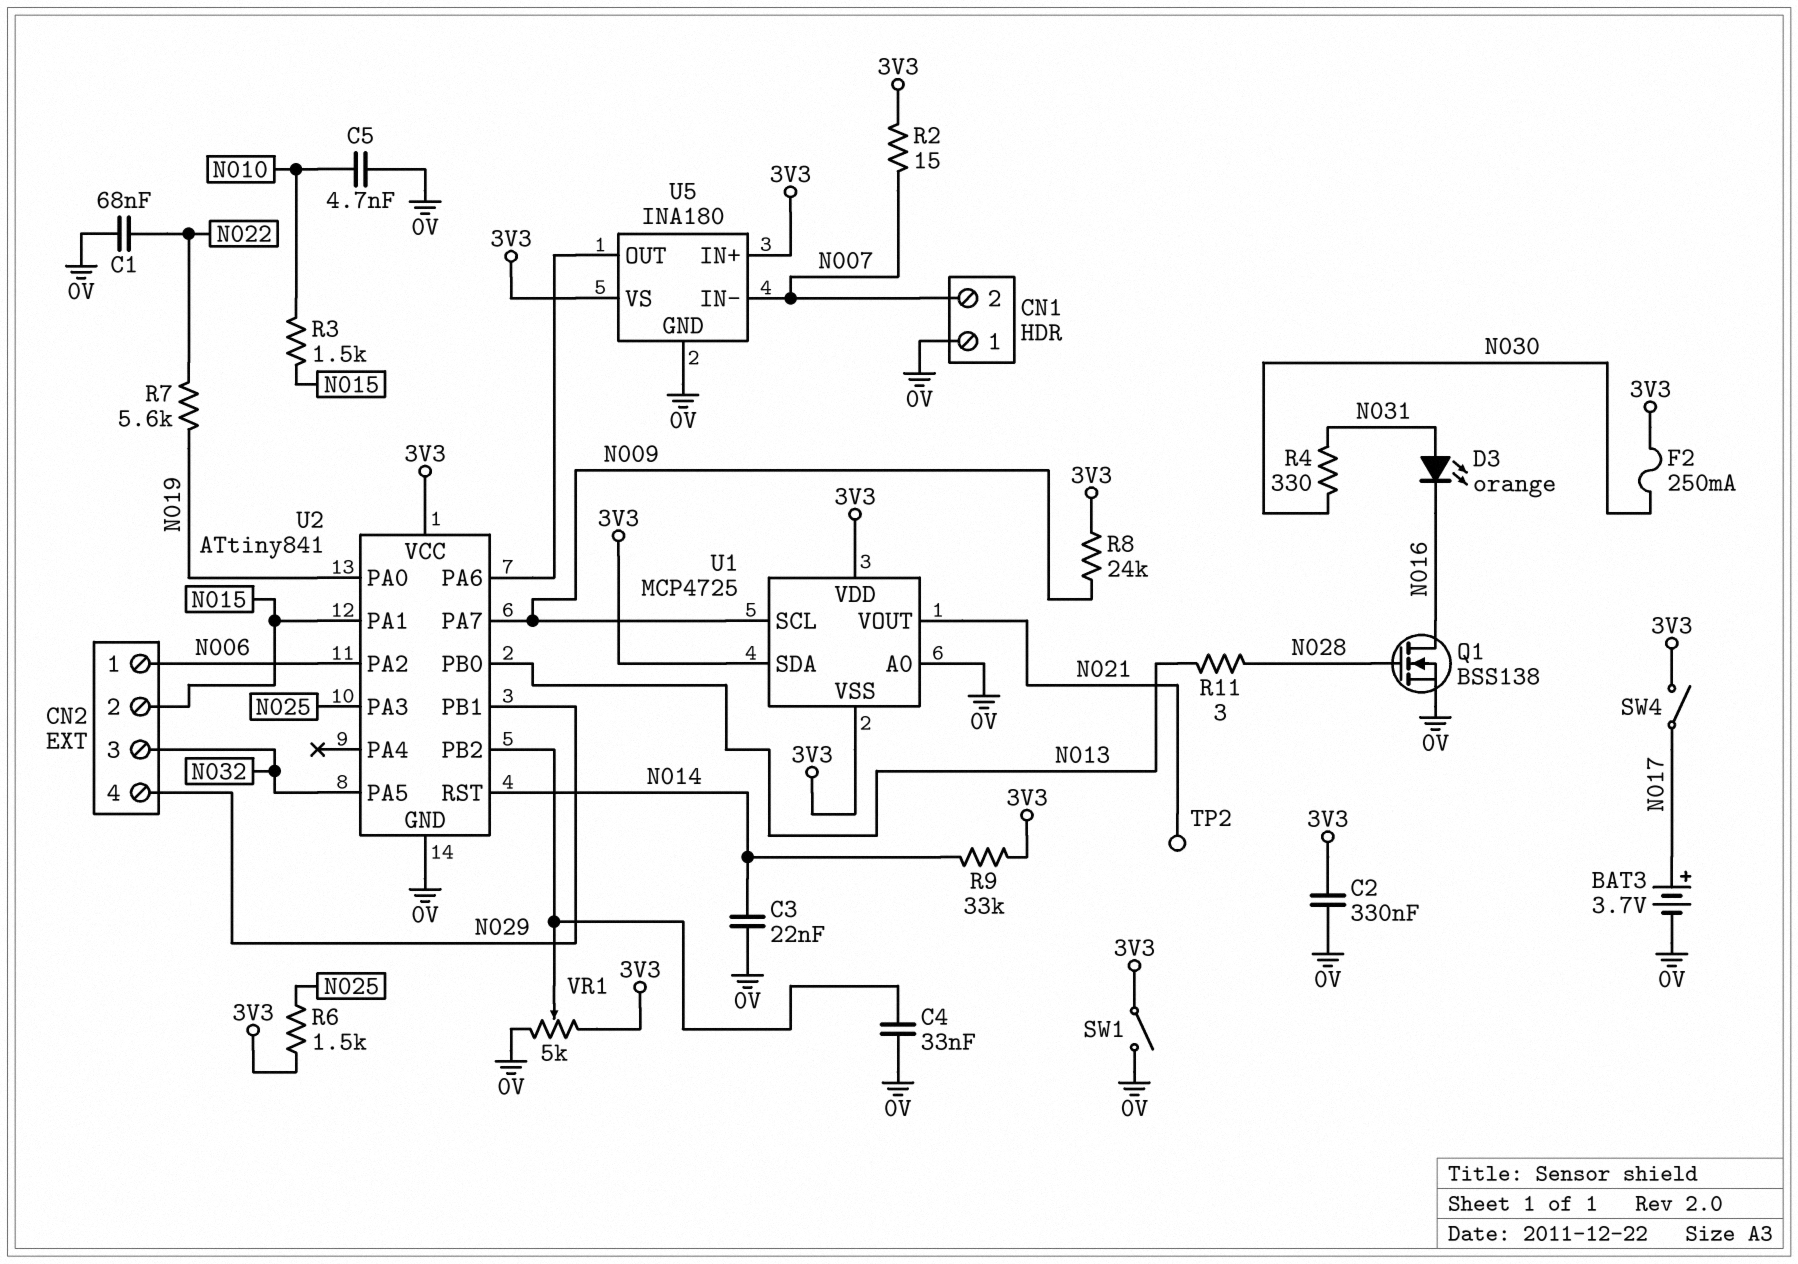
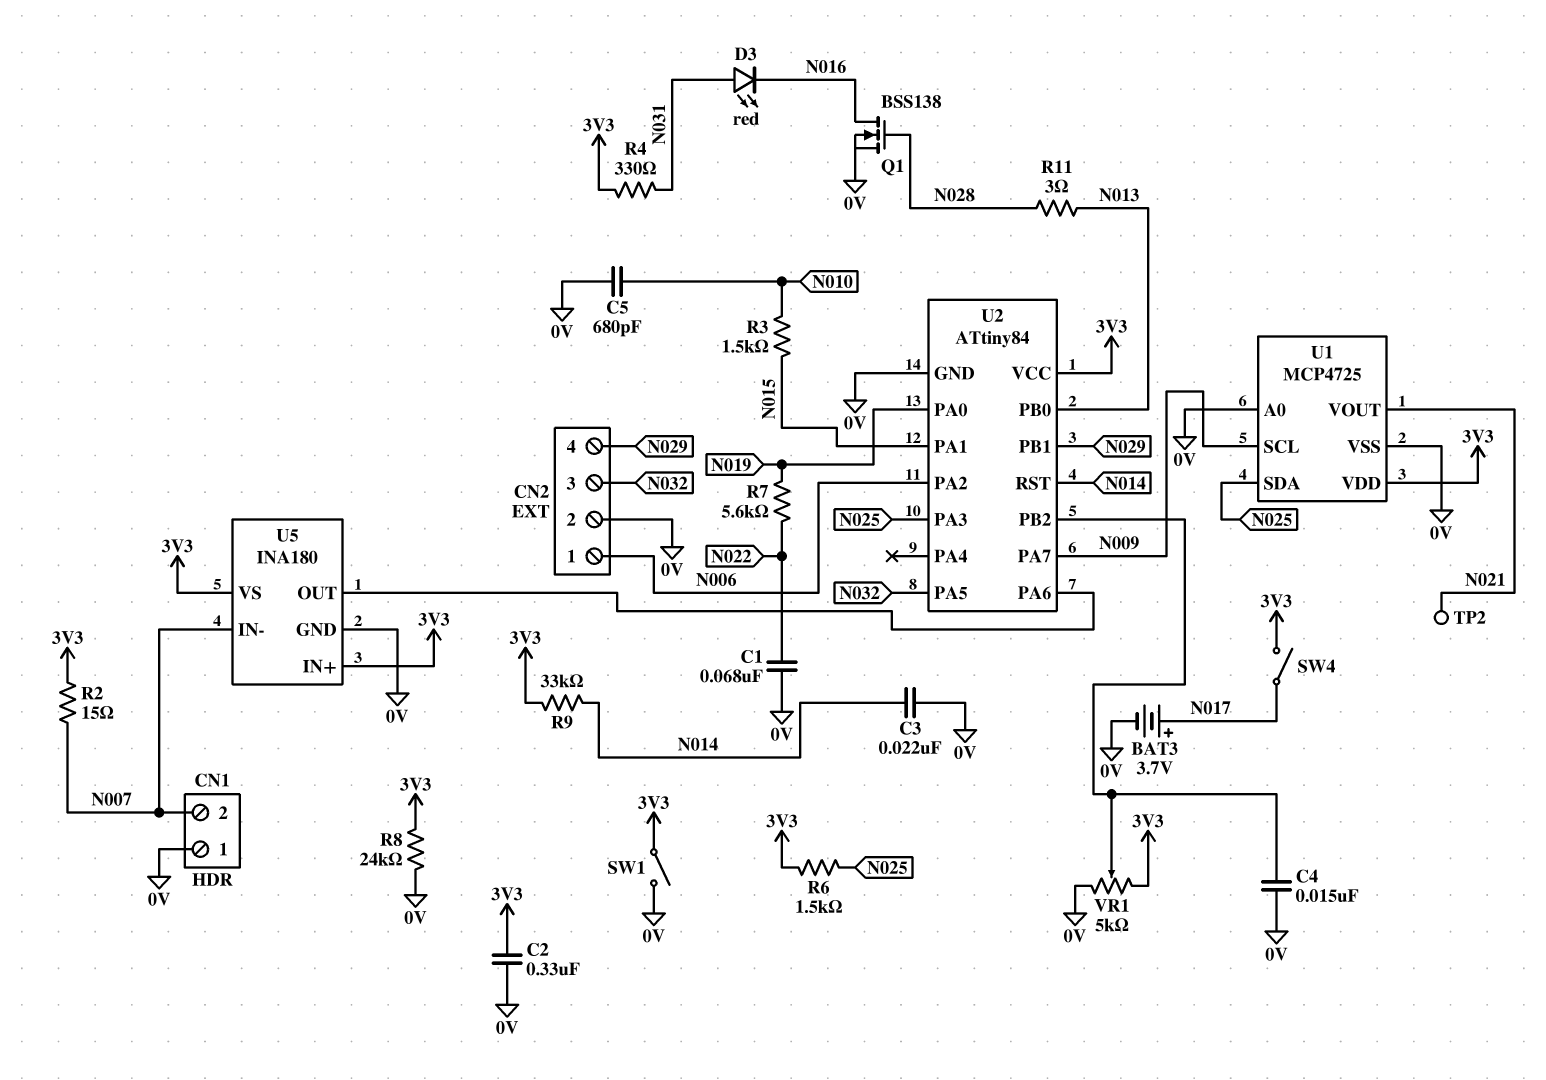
C4: 33nF (0V, U2/PB2) -> 15nF (0V, U2/PB2)
C5: 4.7nF (0V, N010) -> 680pF (0V, N010)
CN2 pin 2: N015 -> 0V
D3: LED orange (A N031, K N016) -> LED red (A N031, K N016)
F2: 250mA (3V3, N030) -> none
R4: 330 (N030, N031) -> 330 (3V3, N031)
R8: 24k (3V3, N009) -> 24k (0V, 3V3)
U1 pin SDA: 3V3 -> N025
U1 pin VSS: 3V3 -> 0V
U2: ATtiny841 -> ATtiny84

